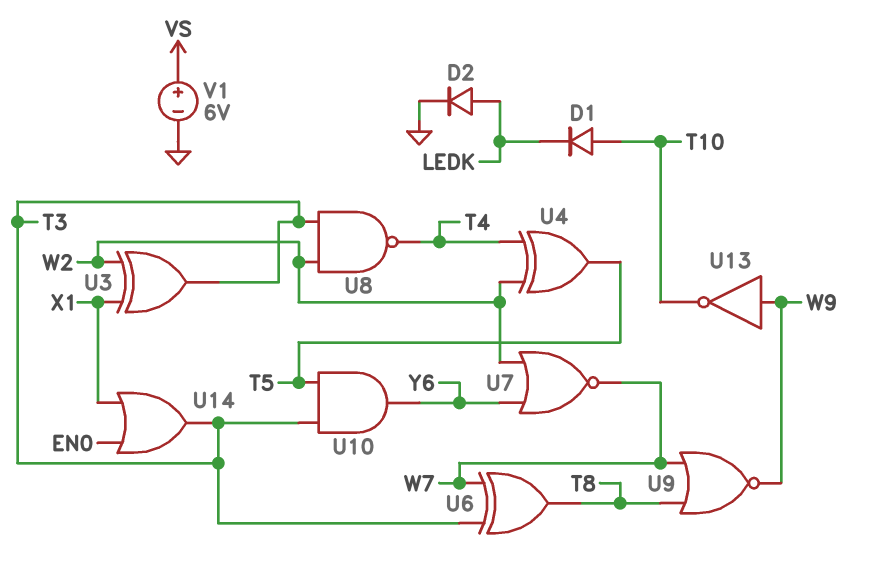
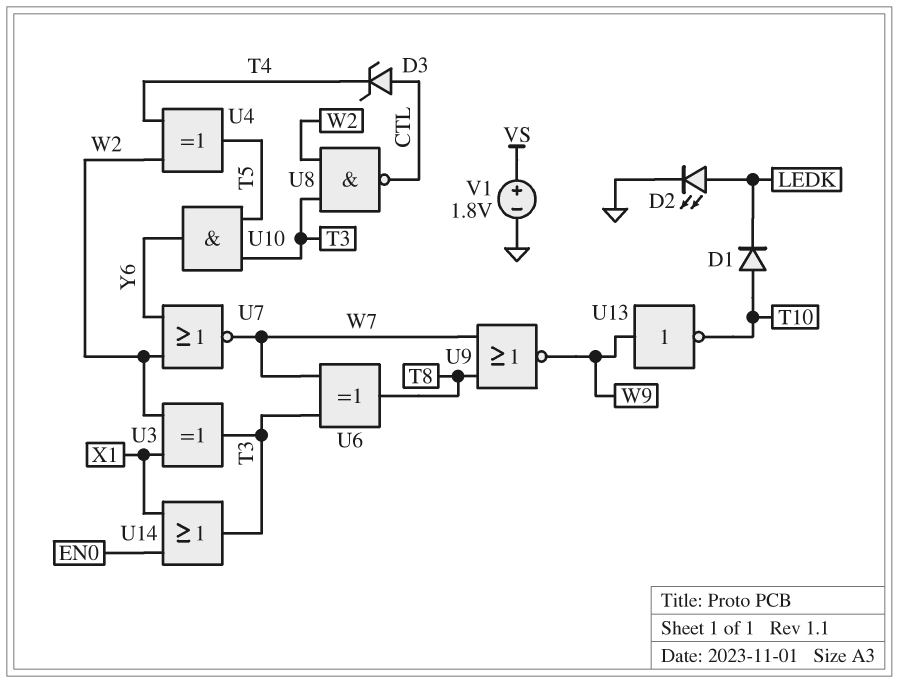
D2: diode (A LEDK, K GND) -> LED (A LEDK, K GND)
D3: none -> zener (A CTL, K T4)
U8: NAND (in T3, in W2, out T4) -> NAND (in T3, in W2, out CTL)
V1: 6V (plus VS, minus GND) -> 1.8V (plus VS, minus GND)

